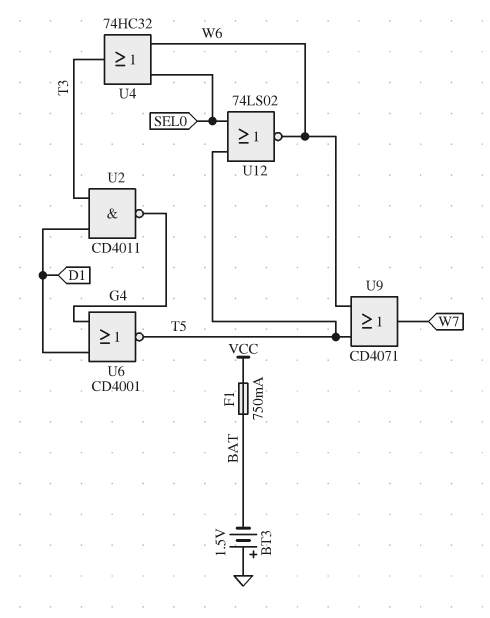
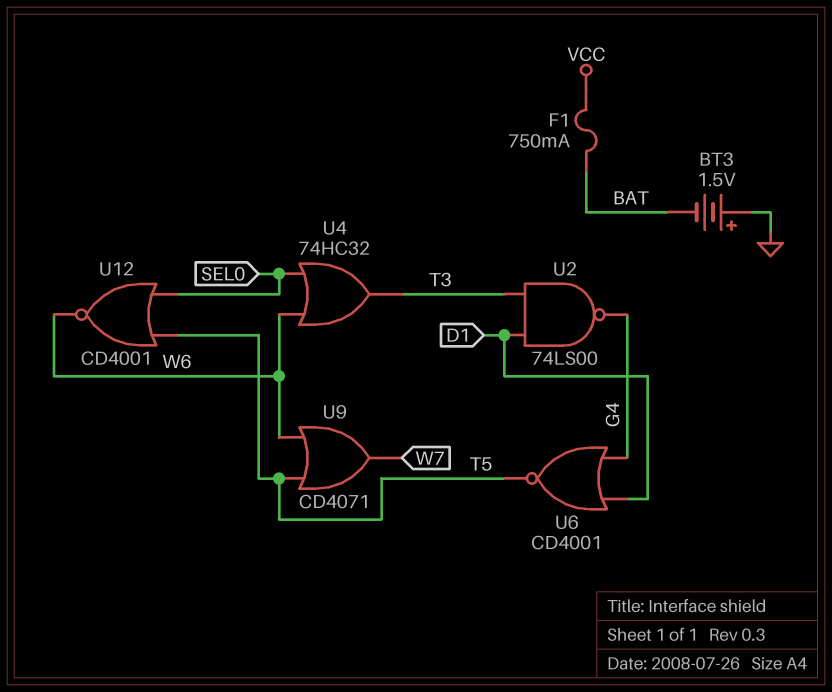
U2: NAND CD4011 (in D1, in T3, out G4) -> NAND 74LS00 (in D1, in T3, out G4)
U12: NOR 74LS02 (in SEL0, in T5, out W6) -> NOR CD4001 (in SEL0, in T5, out W6)

